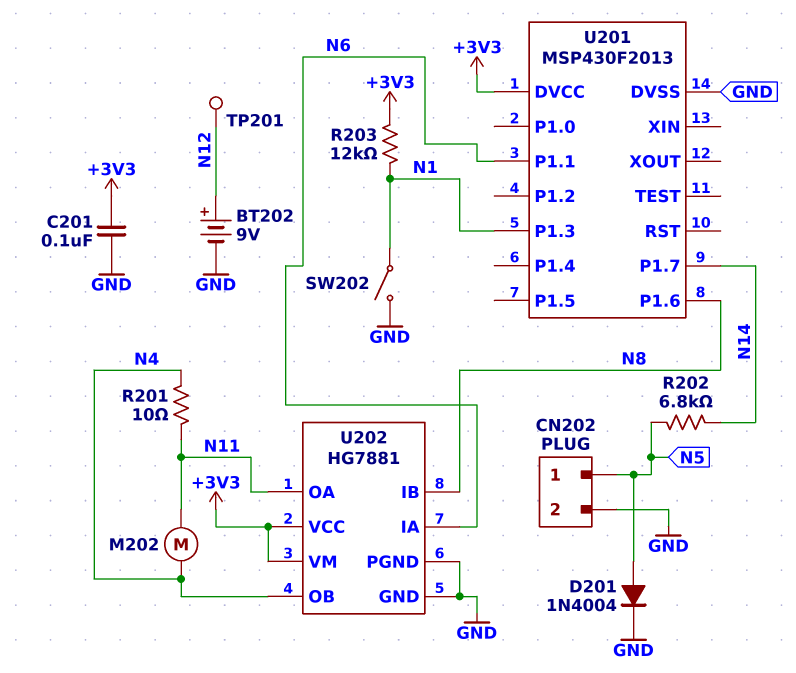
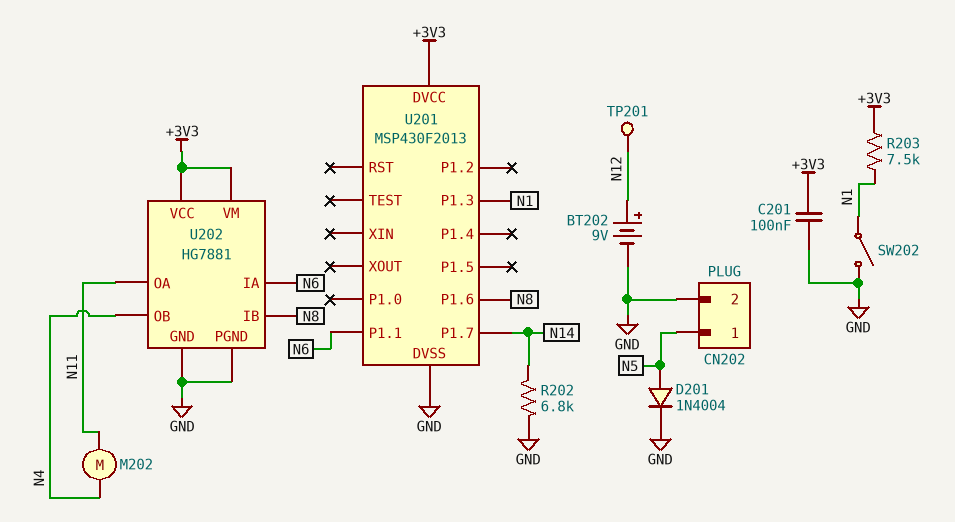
R201: 10 (N4, N11) -> none
R202: 6.8k (N5, N14) -> 6.8k (GND, N14)
R203: 12k (+3V3, N1) -> 7.5k (+3V3, N1)

